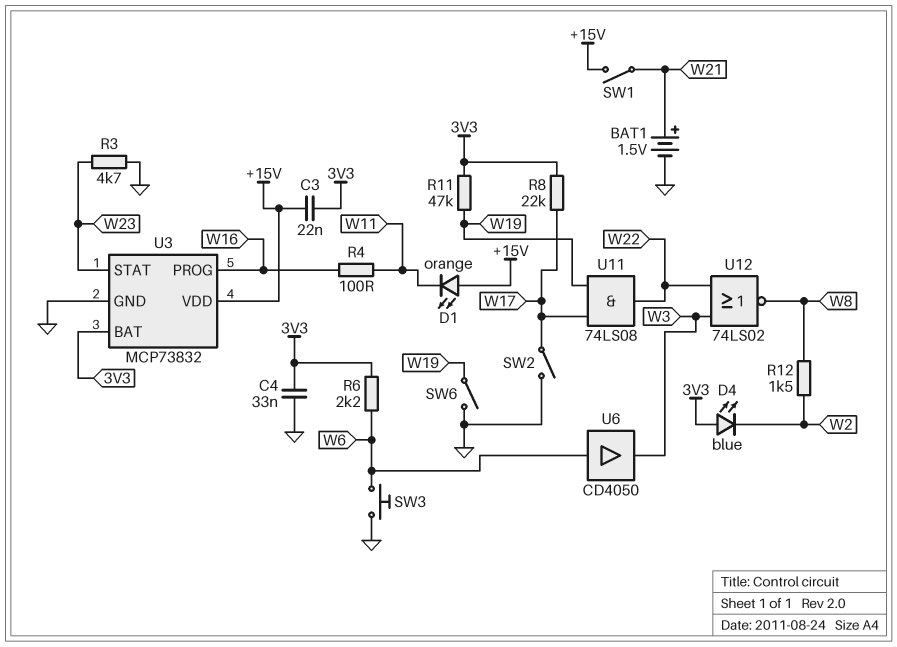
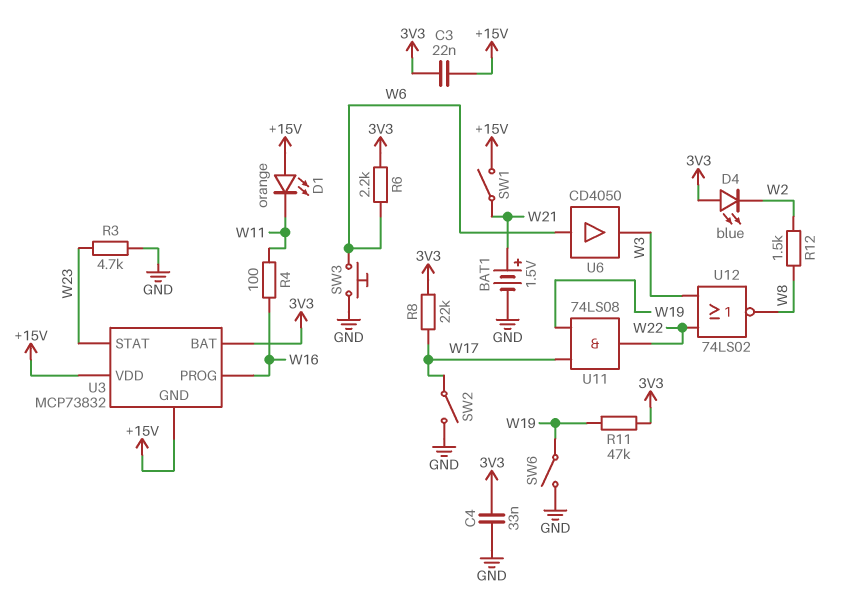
U3 pin GND: GND -> +15V

